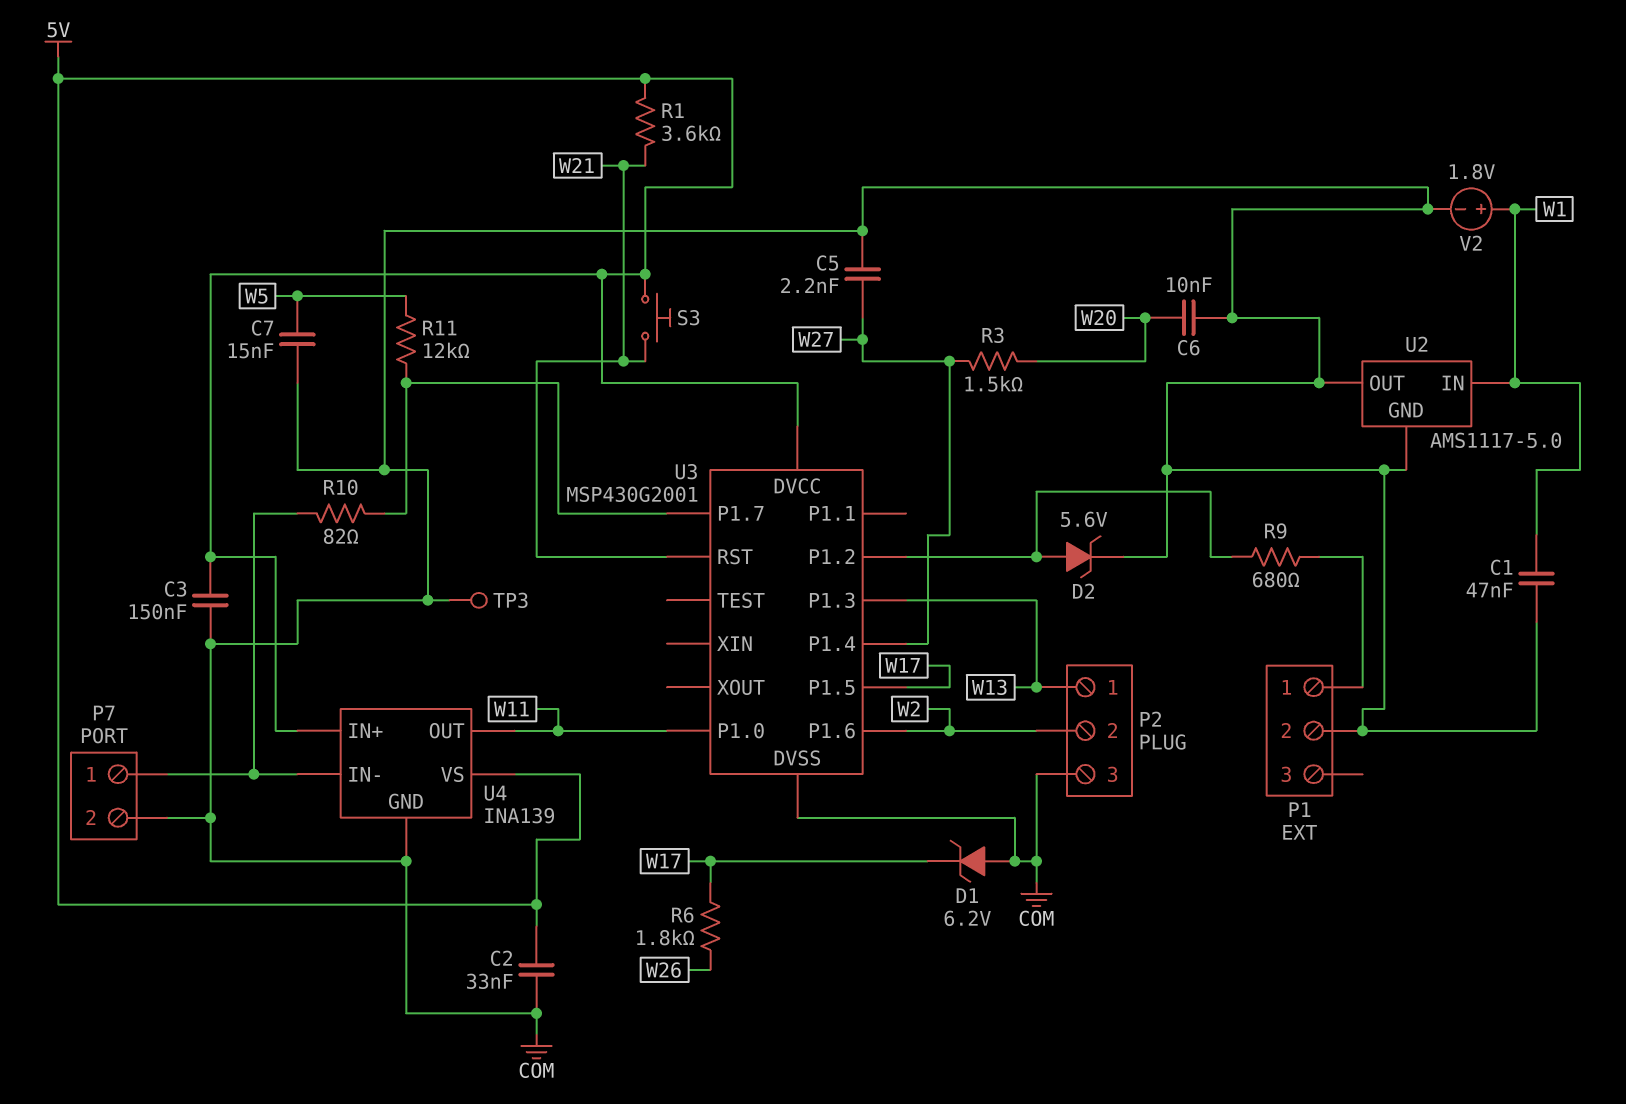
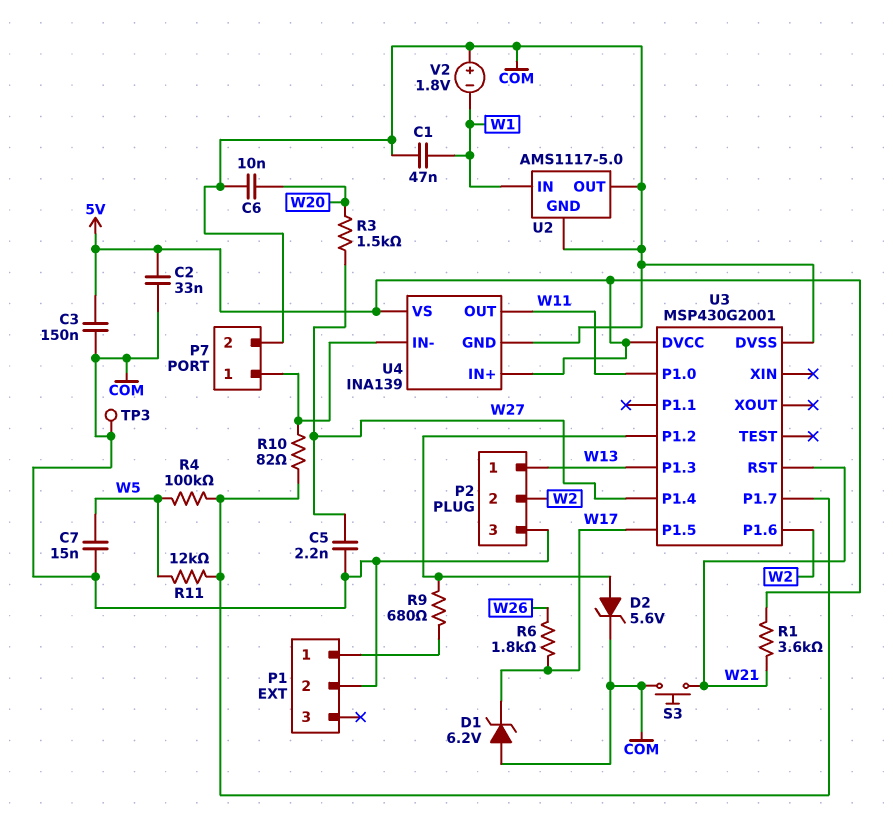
R4: none -> 100k (U3/P1.7, W5)
S3: button (5V, W21) -> button (COM, W21)
V2: 1.8V (plus W1, minus COM) -> 1.8V (plus COM, minus W1)

